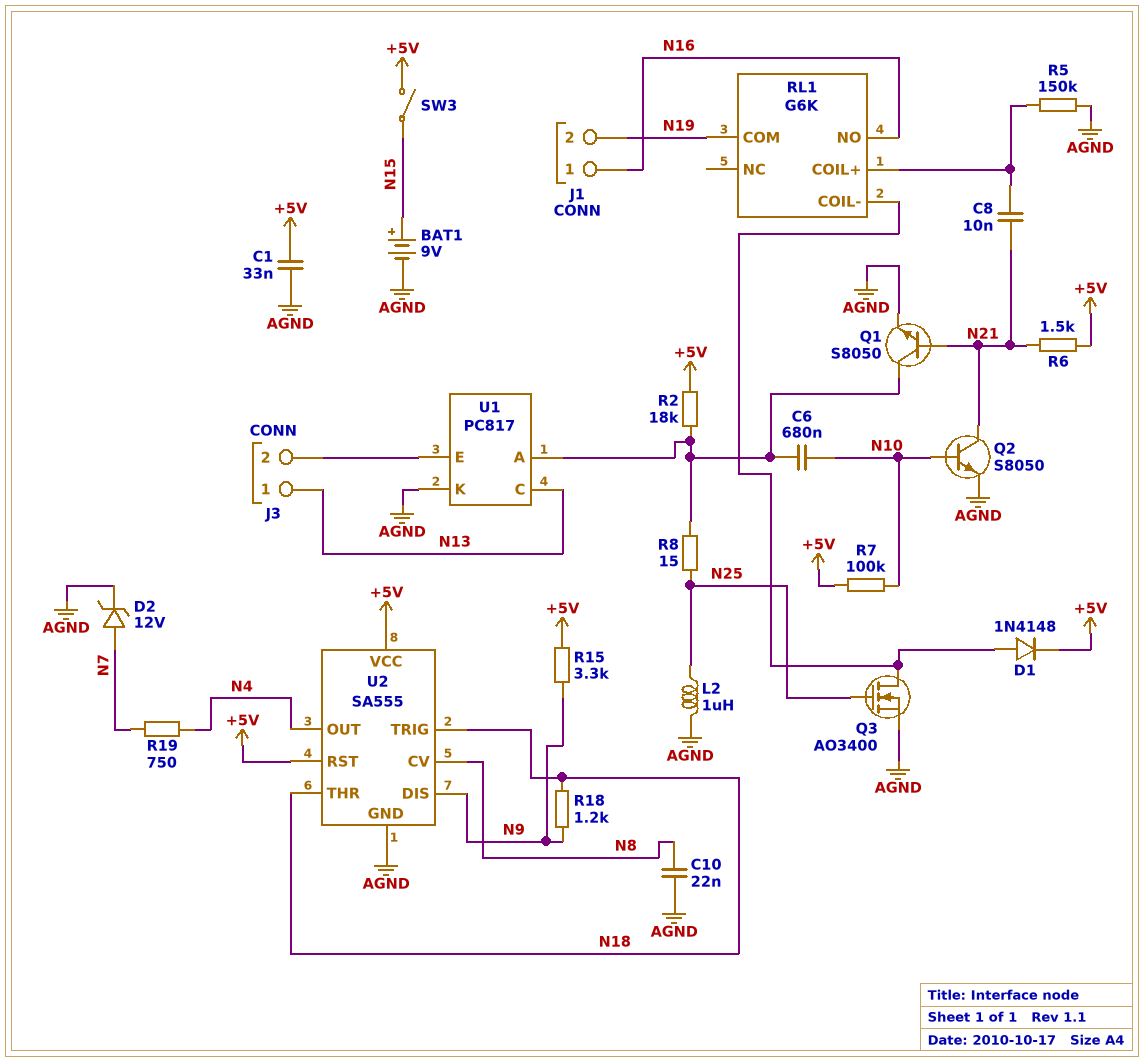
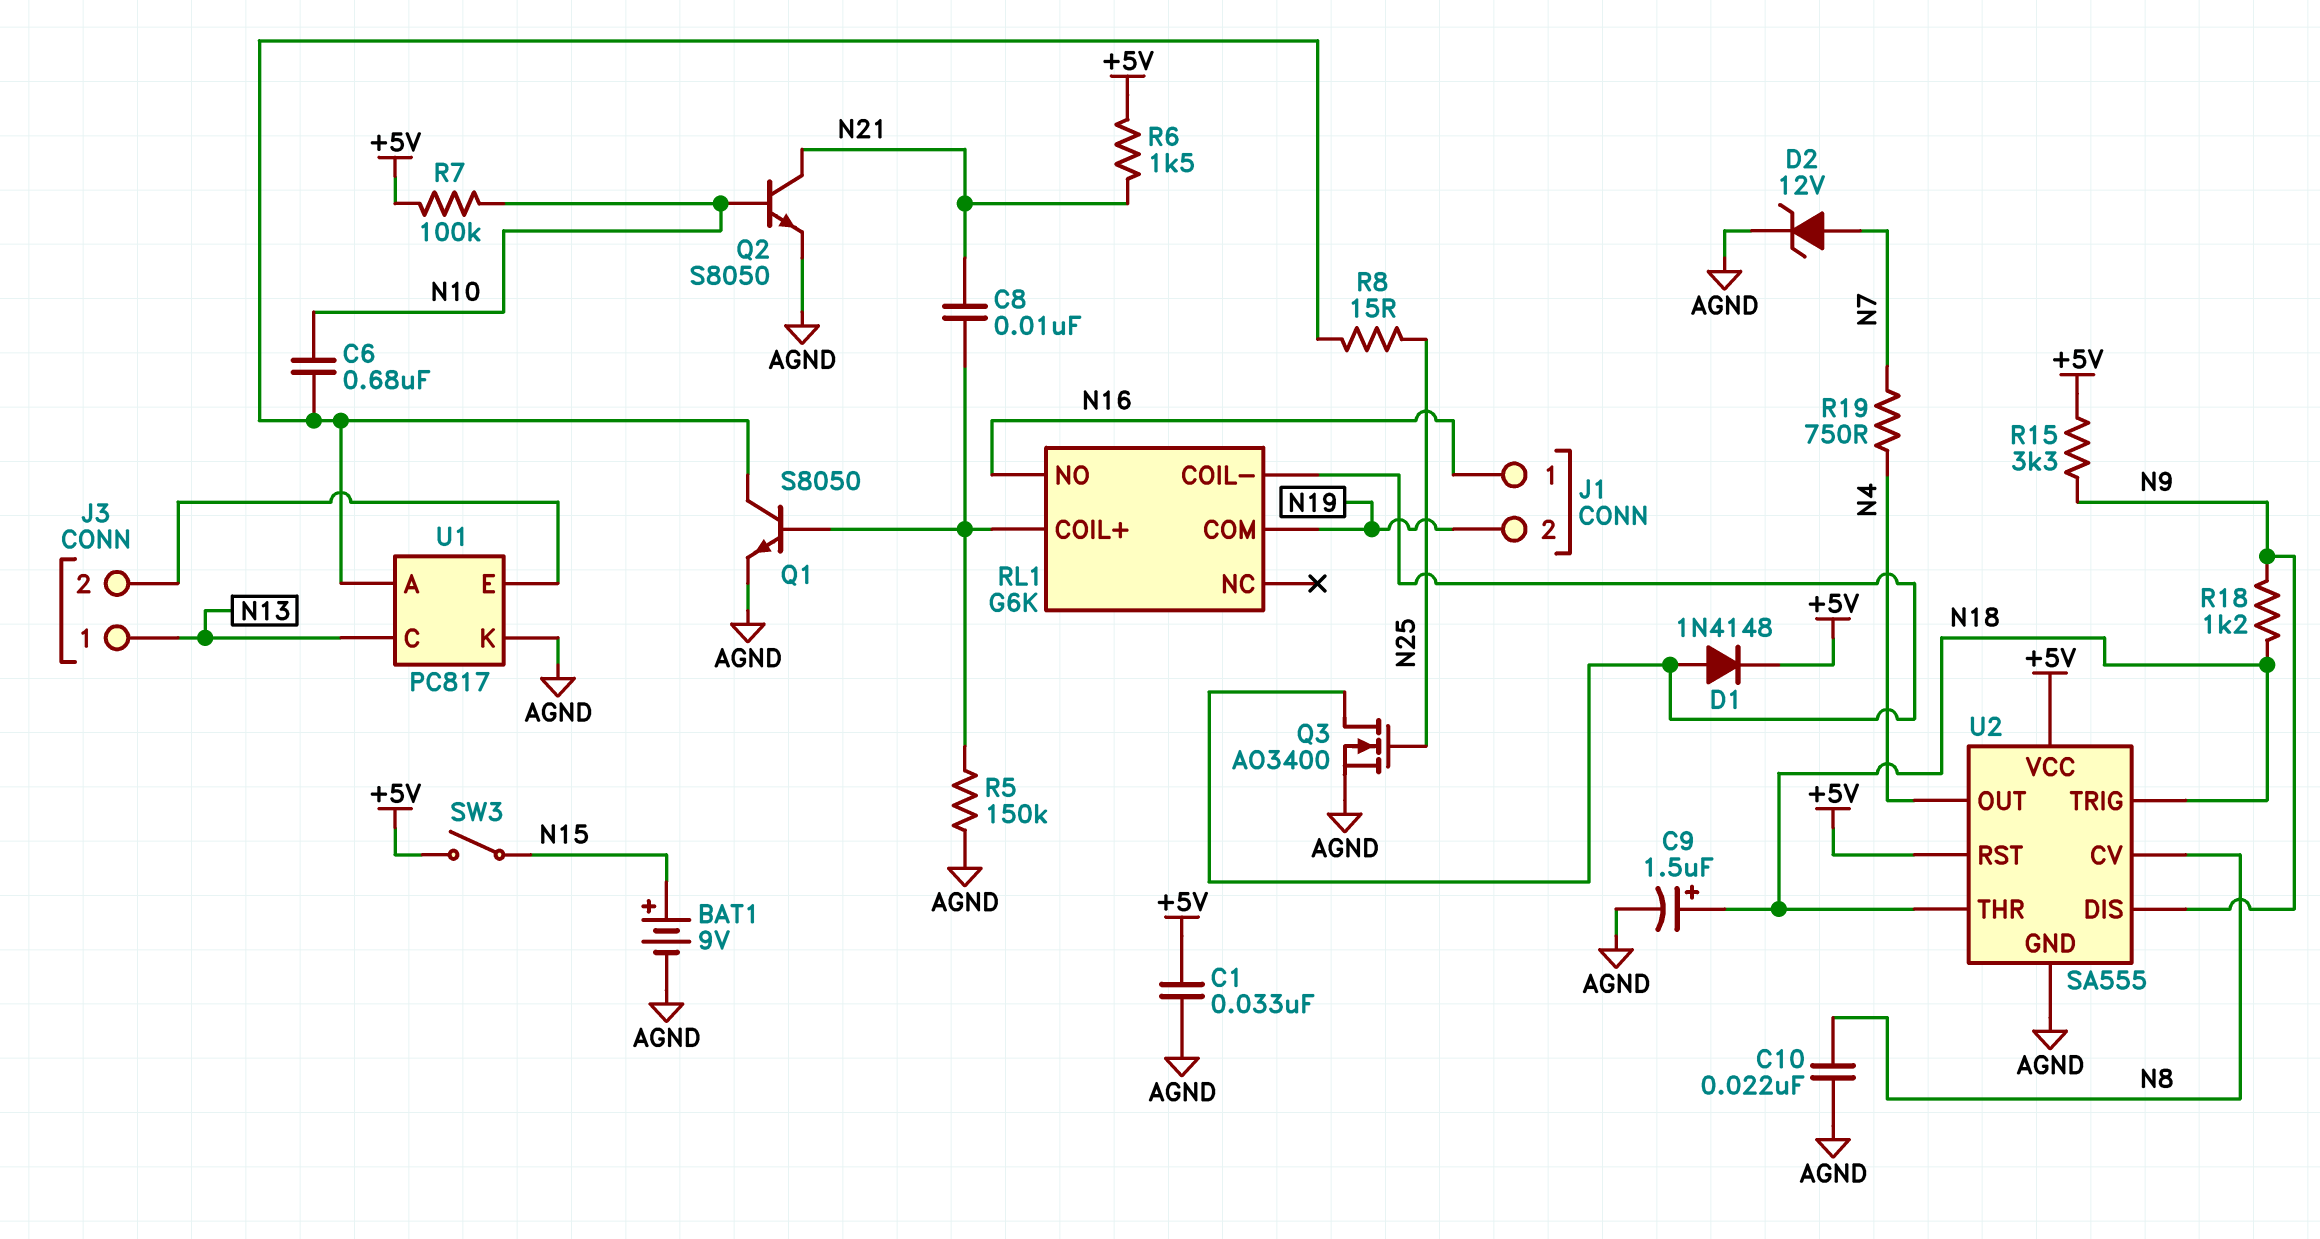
C9: none -> 1.5uF (plus N18, minus AGND)
L2: 1uH (AGND, N25) -> none
Q1: NPN S8050 (B N21, C U1/A, E AGND) -> NPN S8050 (B RL1/COIL+, C U1/A, E AGND)
R2: 18k (+5V, U1/A) -> none

